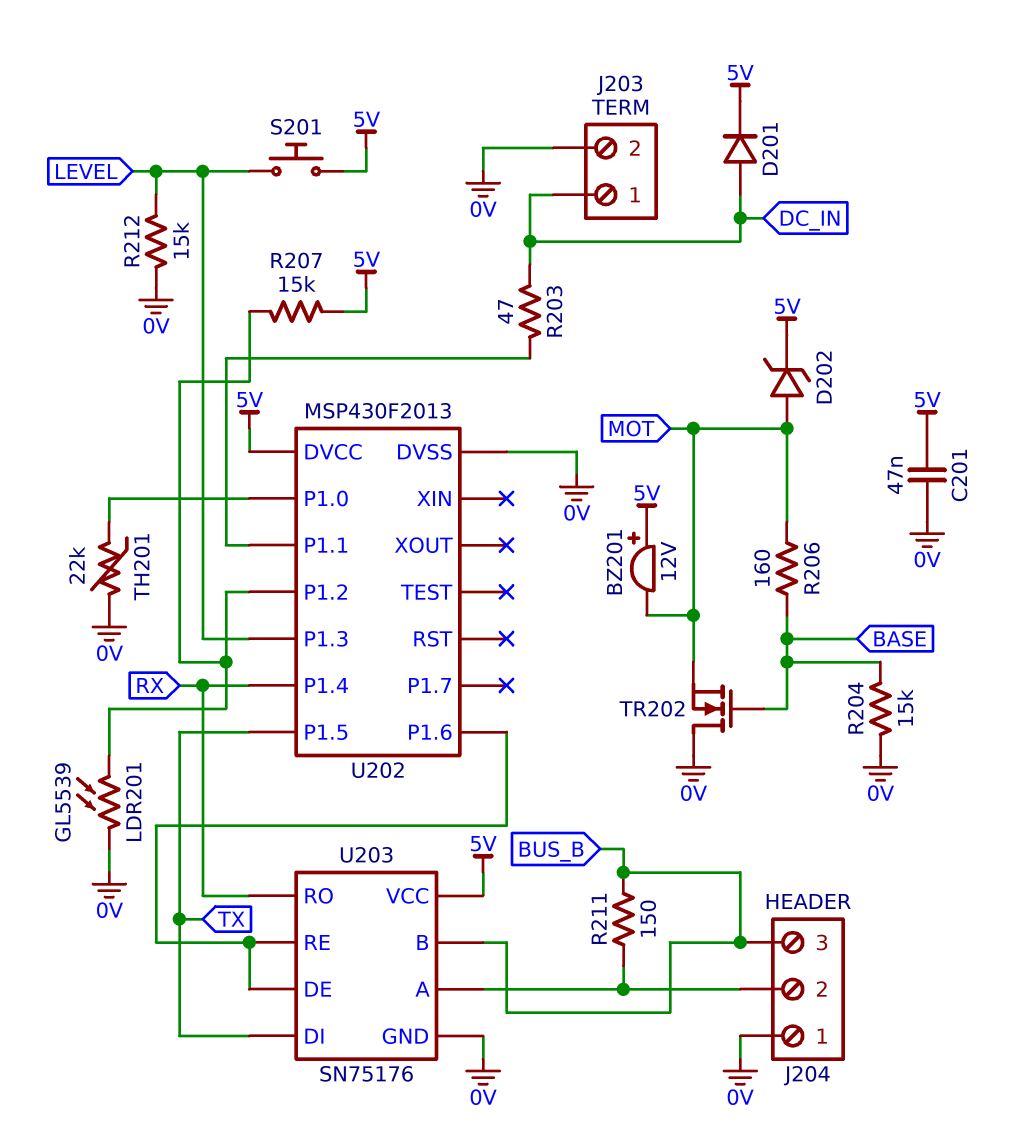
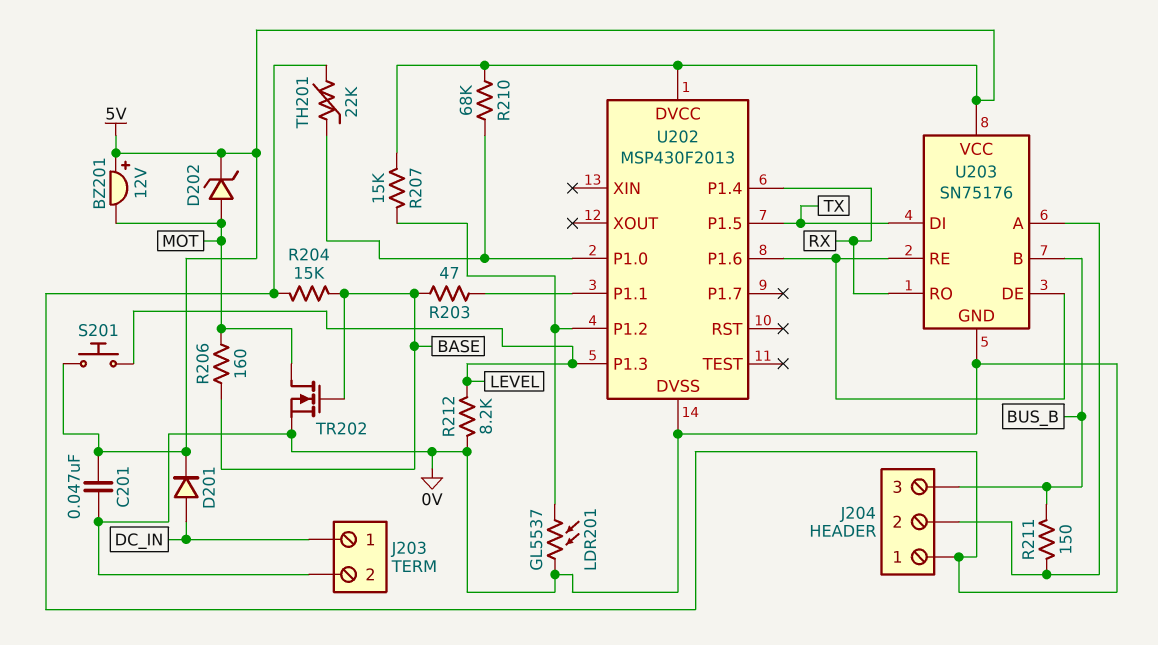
LDR201: GL5539 (0V, U202/P1.2) -> GL5537 (0V, U202/P1.2)
R203: 47 (DC_IN, U202/P1.1) -> 47 (BASE, U202/P1.1)
R210: none -> 68k (5V, U202/P1.0)
R212: 15k (0V, LEVEL) -> 8.2k (0V, LEVEL)
TR202: NMOS (G BASE, D 0V, S MOT) -> NMOS (G BASE, D MOT, S 0V)

